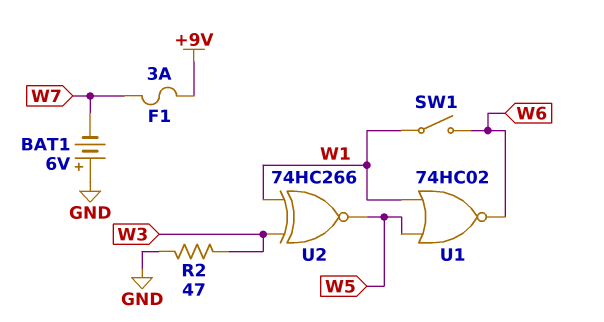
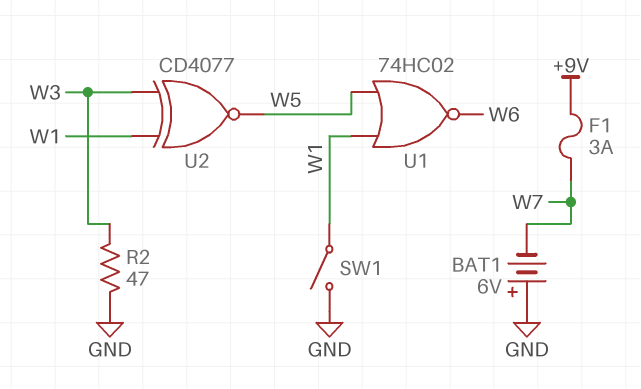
SW1: switch (W1, W6) -> switch (GND, W1)
U2: XNOR 74HC266 (in W1, in W3, out W5) -> XNOR CD4077 (in W1, in W3, out W5)

